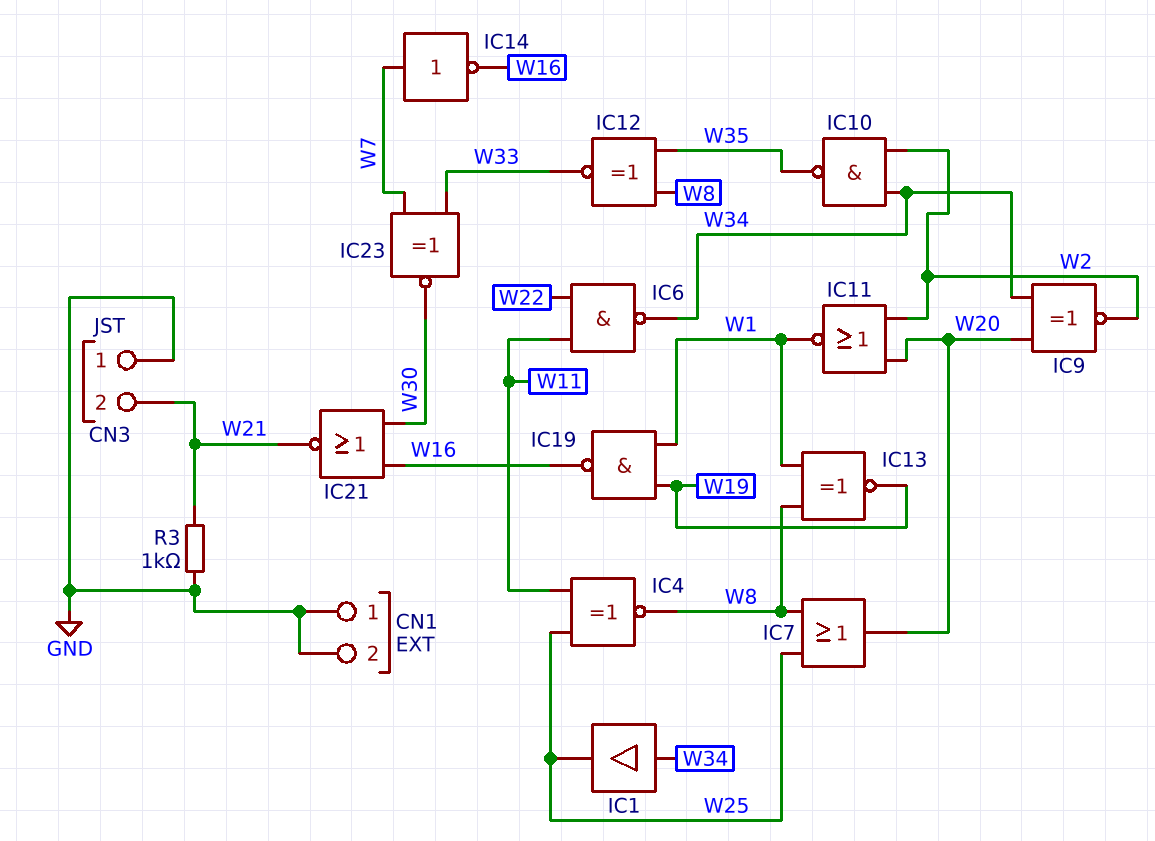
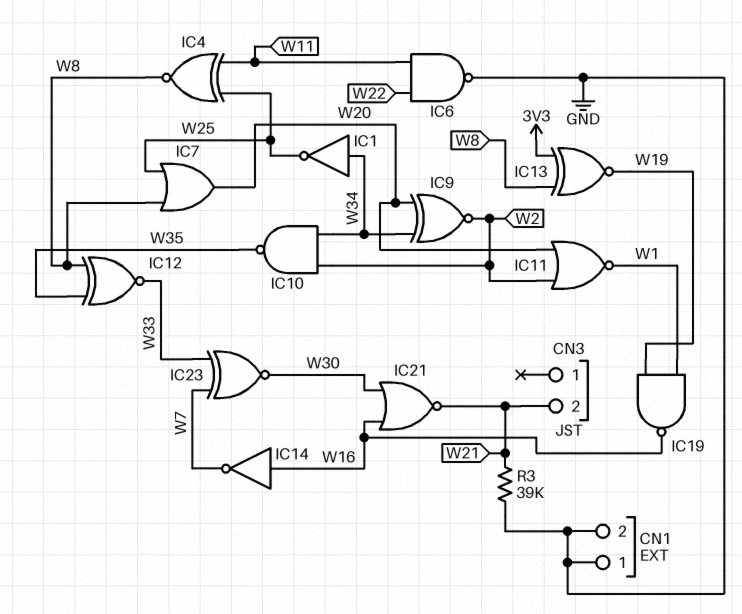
CN3 pin 1: GND -> none
IC1: buffer (in W34, out W25) -> NOT (in W34, out W25)
IC6: NAND (in W11, in W22, out W34) -> NAND (in W11, in W22, out GND)
IC13: XNOR (in W1, in W8, out W19) -> XNOR (in 3V3, in W8, out W19)
IC14: NOT (in W7, out W16) -> NOT (in W16, out W7)
R3: 1k (GND, W21) -> 39k (GND, W21)

